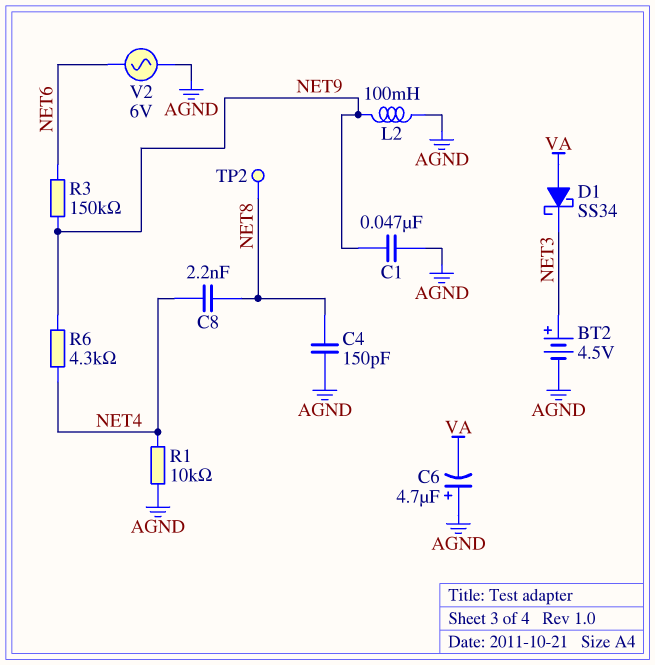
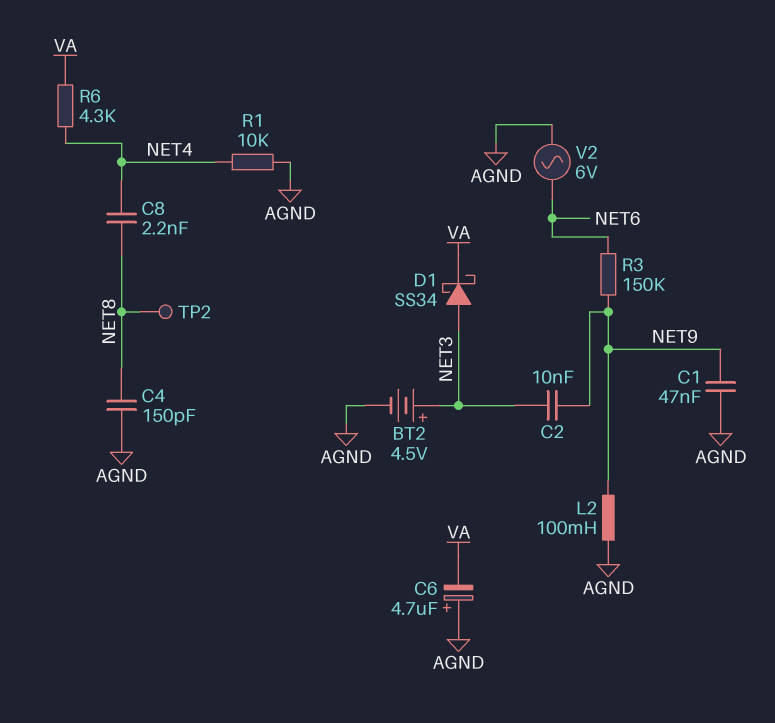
C2: none -> 10nF (NET3, NET9)
D1: schottky SS34 (A VA, K NET3) -> schottky SS34 (A NET3, K VA)
R6: 4.3k (NET4, NET9) -> 4.3k (NET4, VA)

